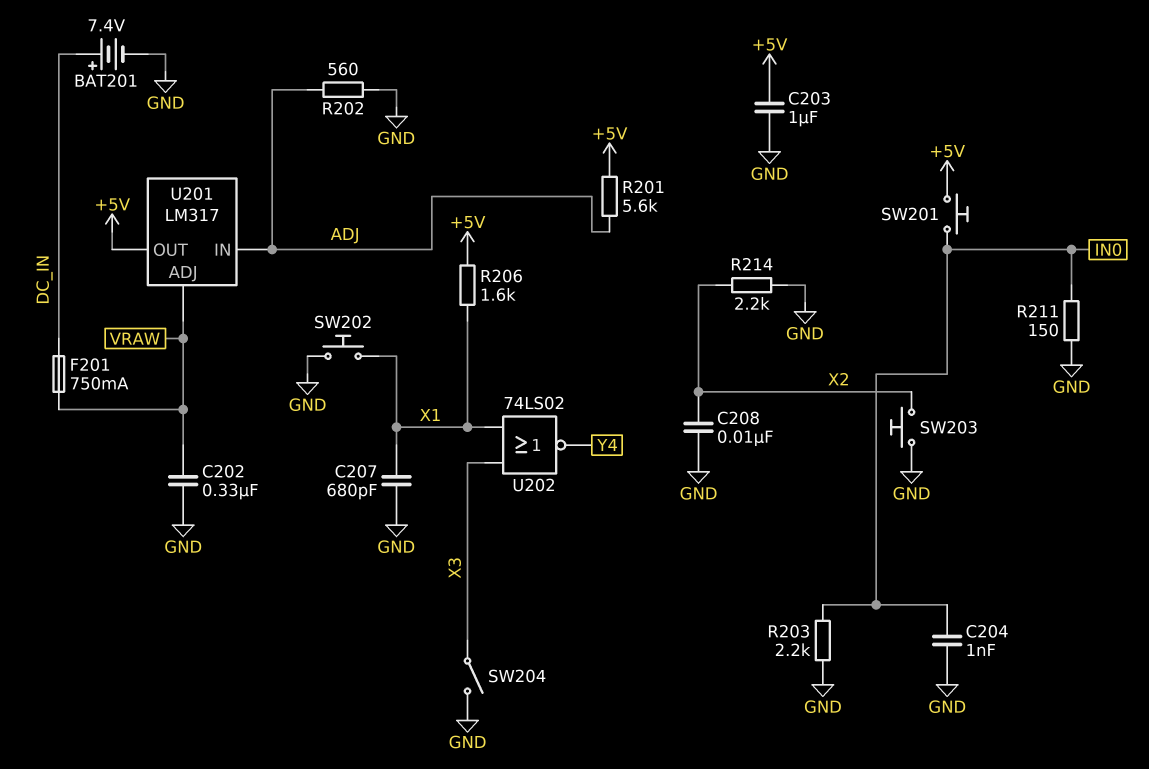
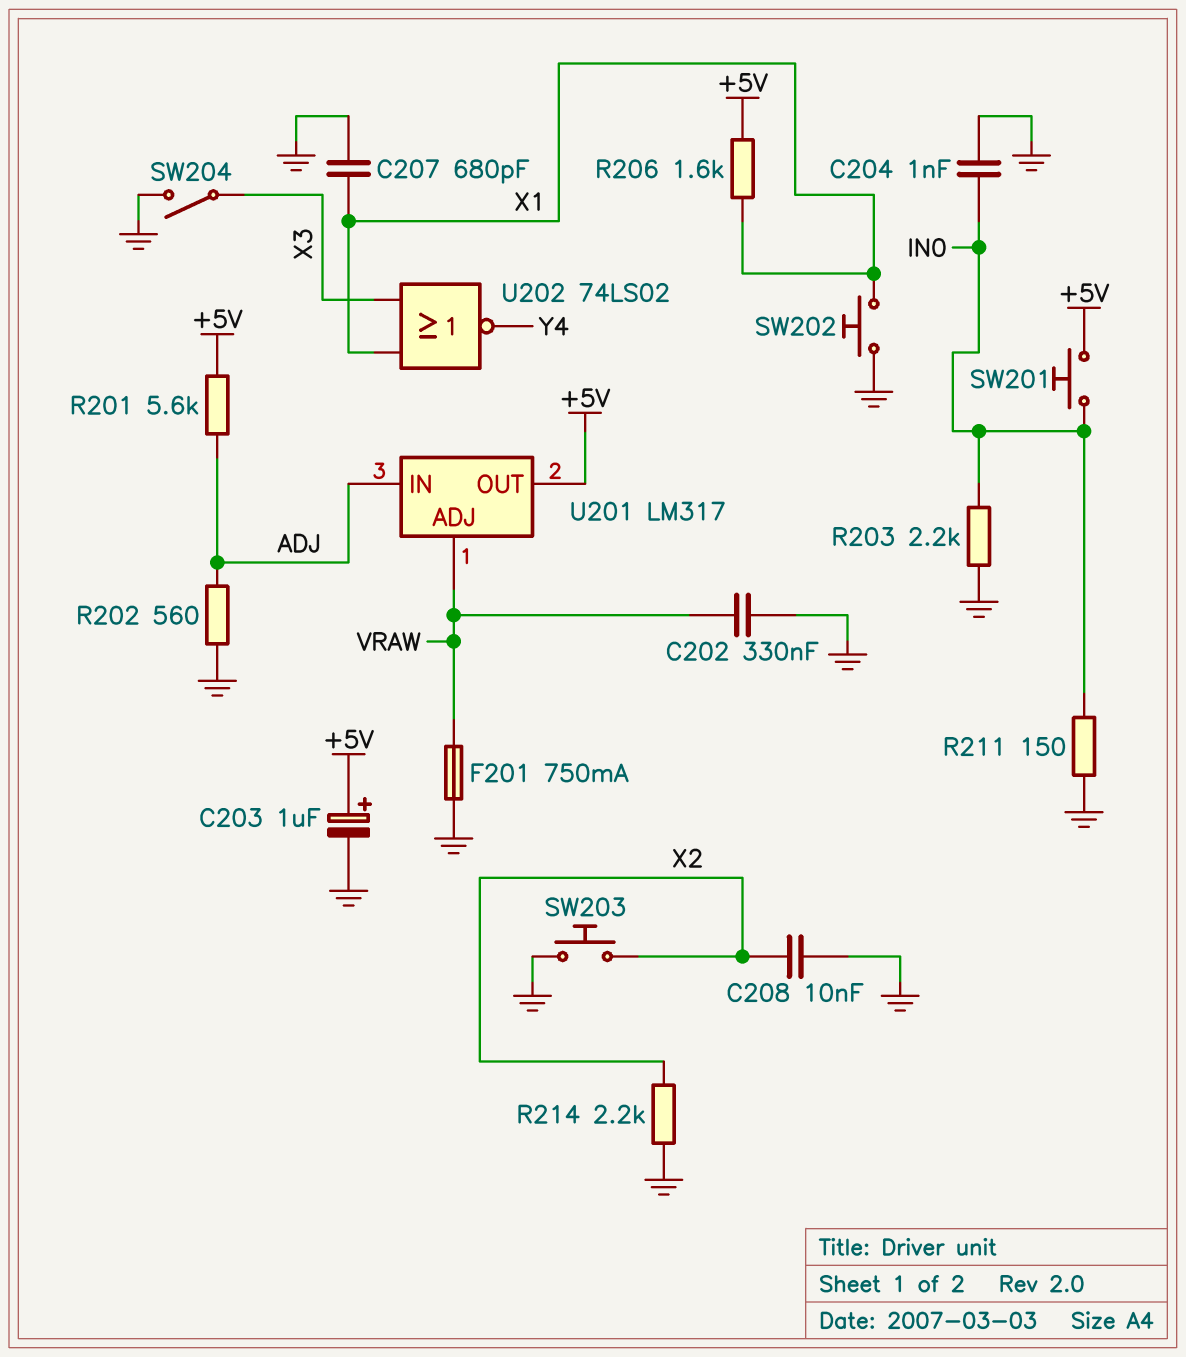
BAT201: 7.4V (plus DC_IN, minus GND) -> none
C203: 1uF (+5V, GND) -> 1uF (plus +5V, minus GND)
F201: 750mA (DC_IN, VRAW) -> 750mA (GND, VRAW)

